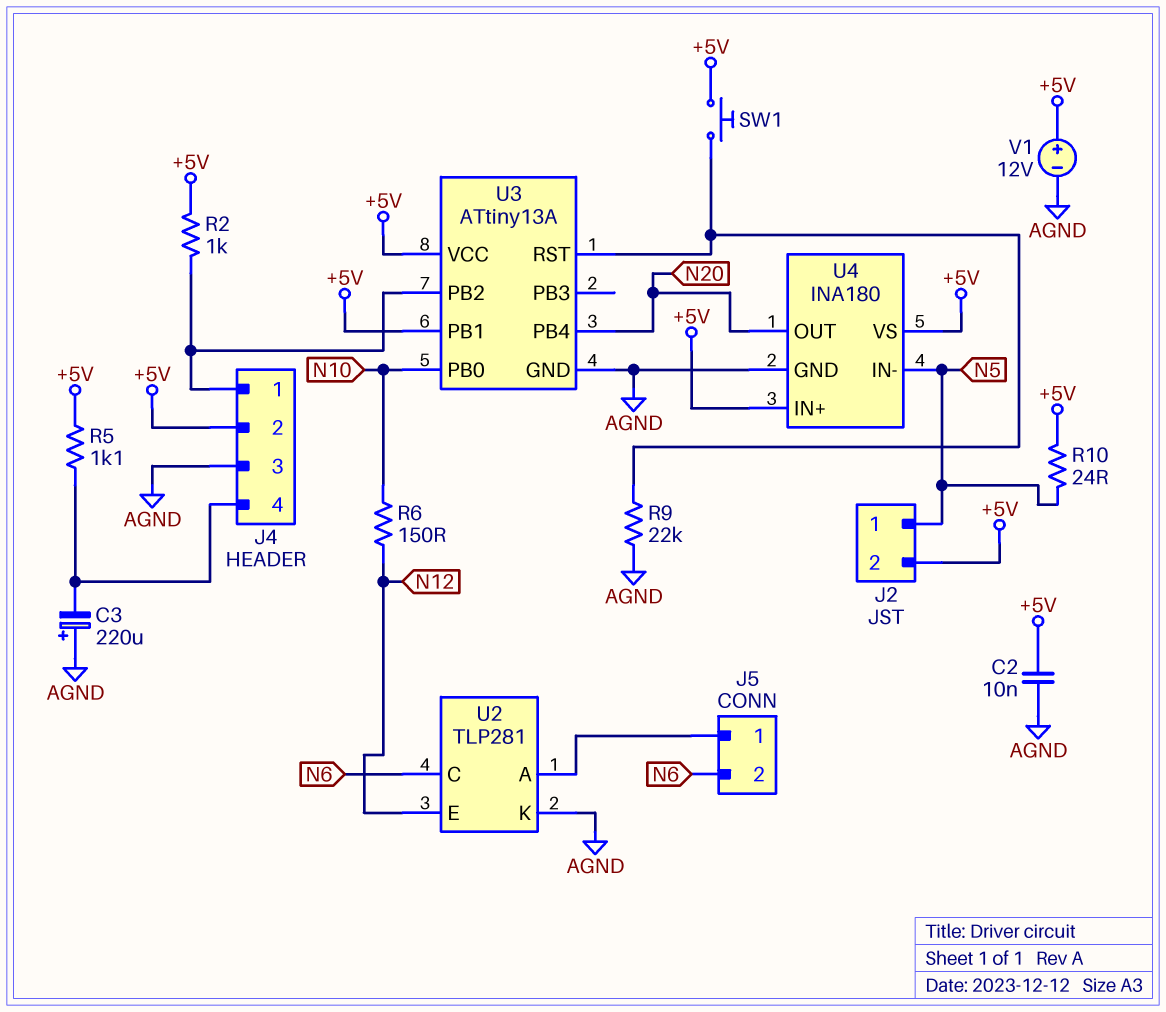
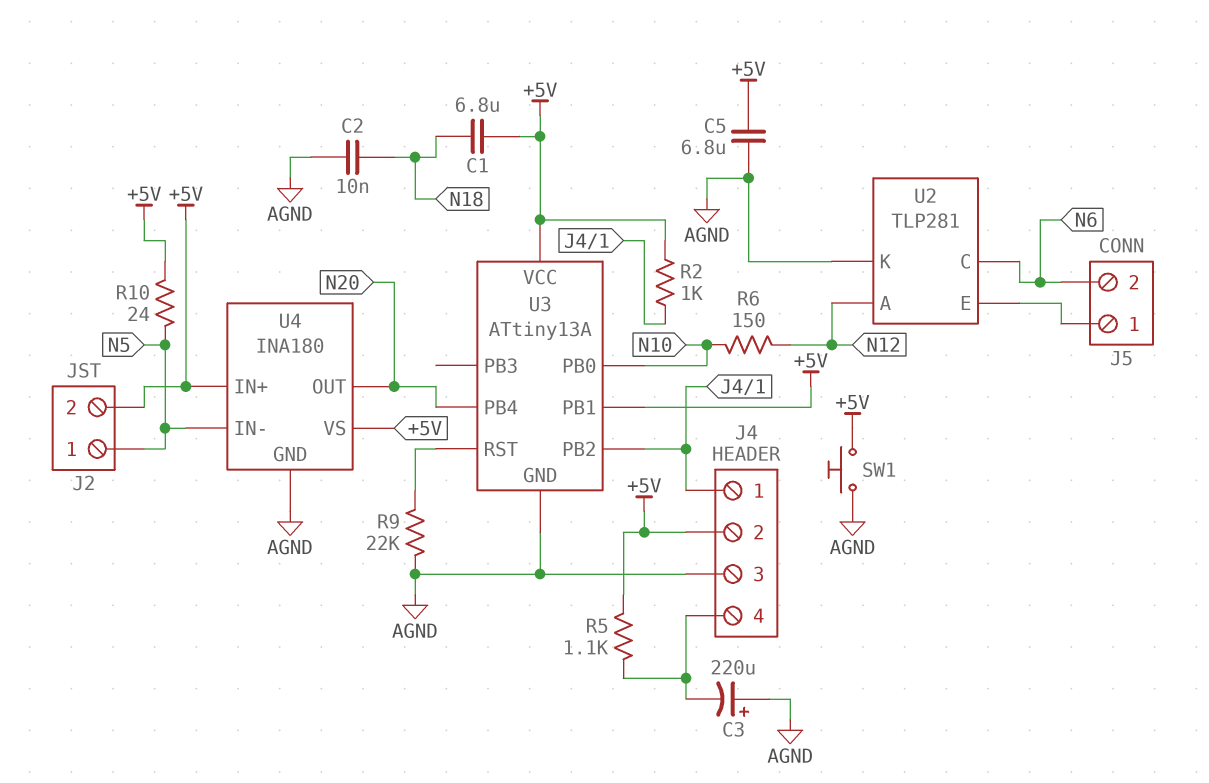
C1: none -> 6.8uF (+5V, N18)
C2: 10nF (+5V, AGND) -> 10nF (AGND, N18)
C5: none -> 6.8uF (+5V, AGND)
SW1: button (+5V, U3/RST) -> button (+5V, AGND)
U2 pin A: J5/1 -> N12
U2 pin E: N12 -> J5/1
V1: 12V (plus +5V, minus AGND) -> none

